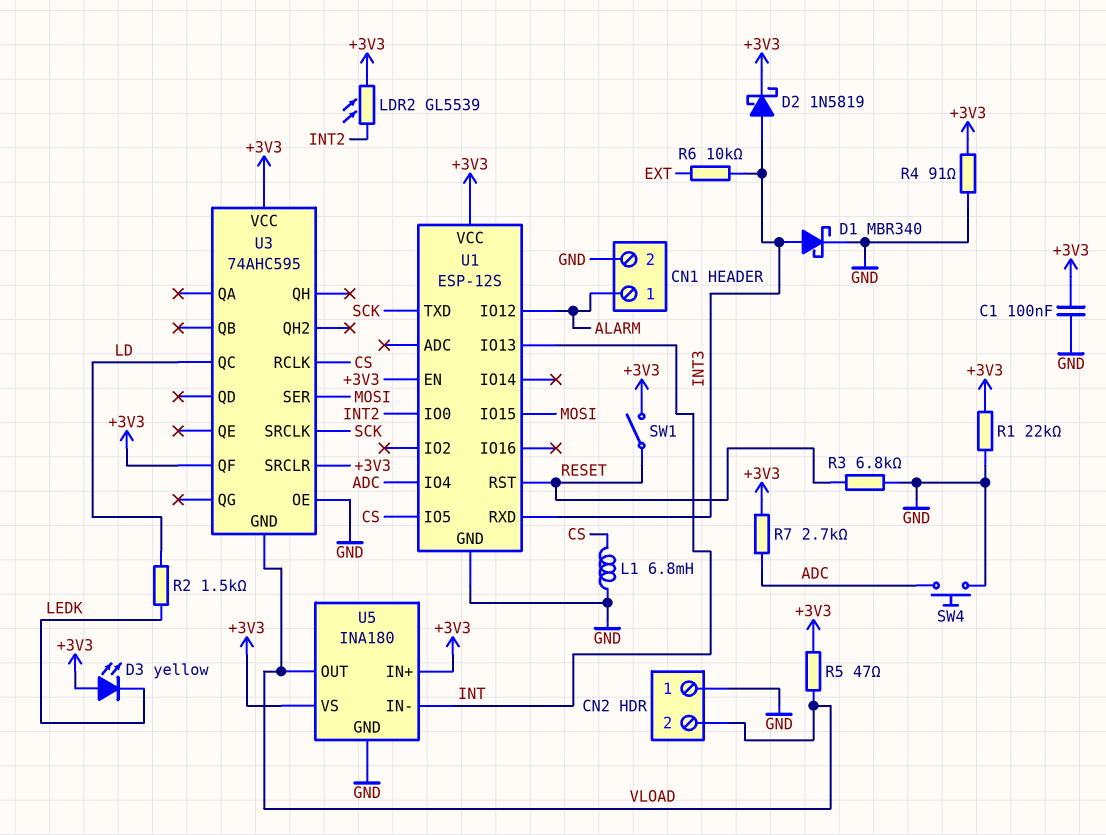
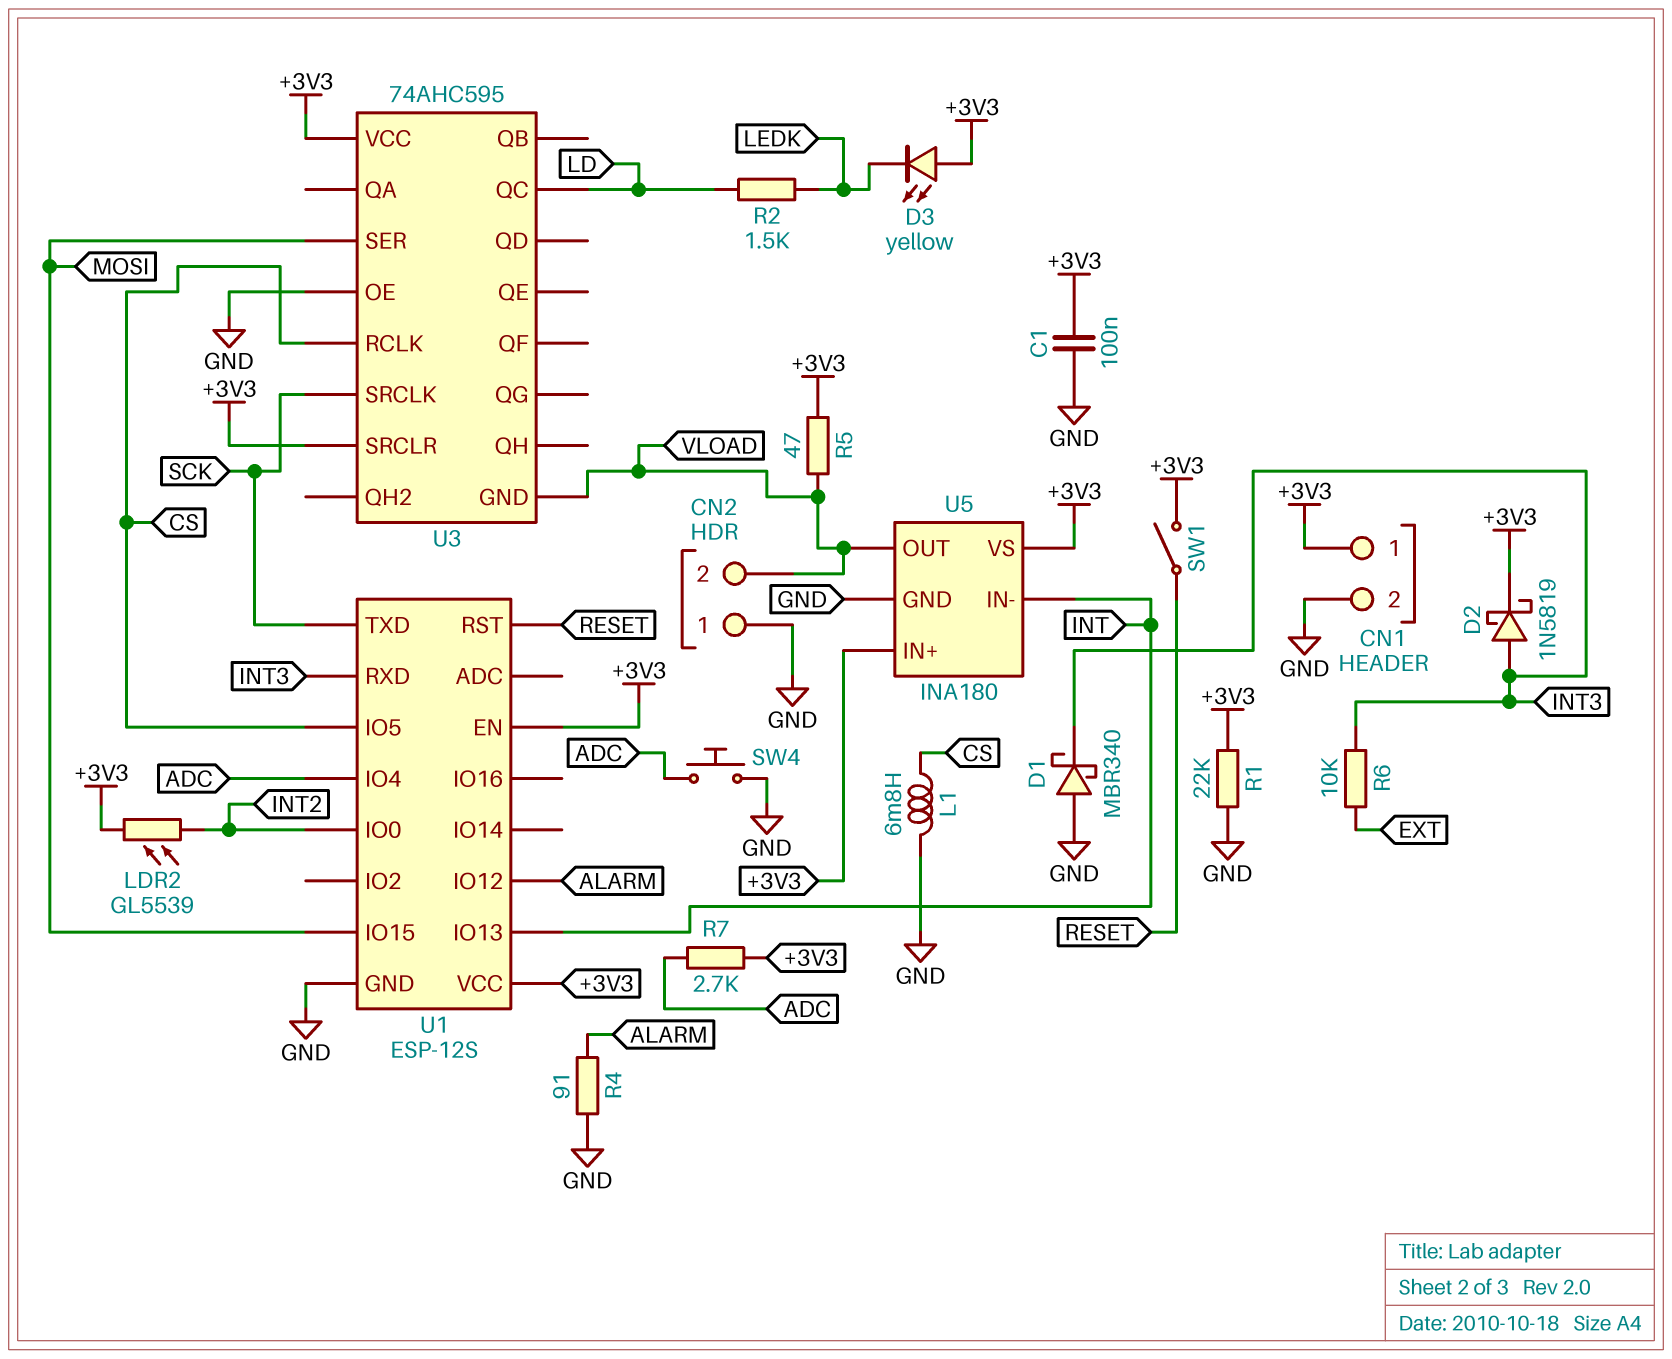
CN1 pin 1: ALARM -> +3V3
D1: schottky MBR340 (A INT3, K GND) -> schottky MBR340 (A GND, K INT3)
R3: 6.8k (GND, RESET) -> none
R4: 91 (+3V3, GND) -> 91 (ALARM, GND)
U3 pin QF: +3V3 -> none

